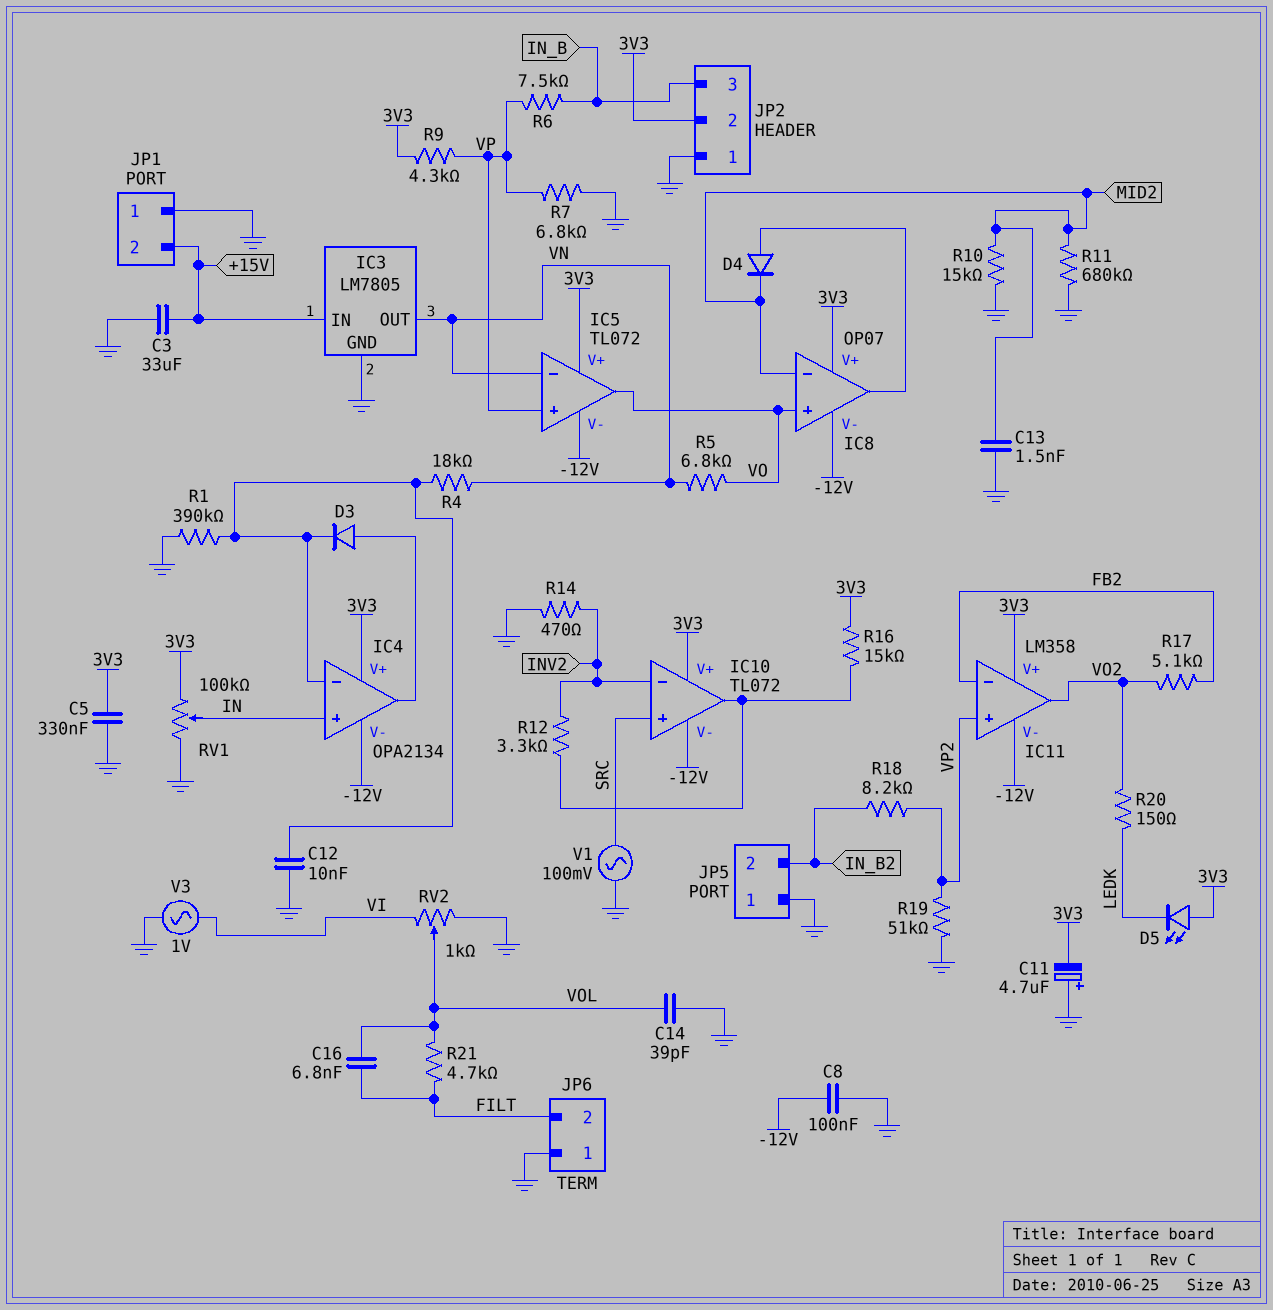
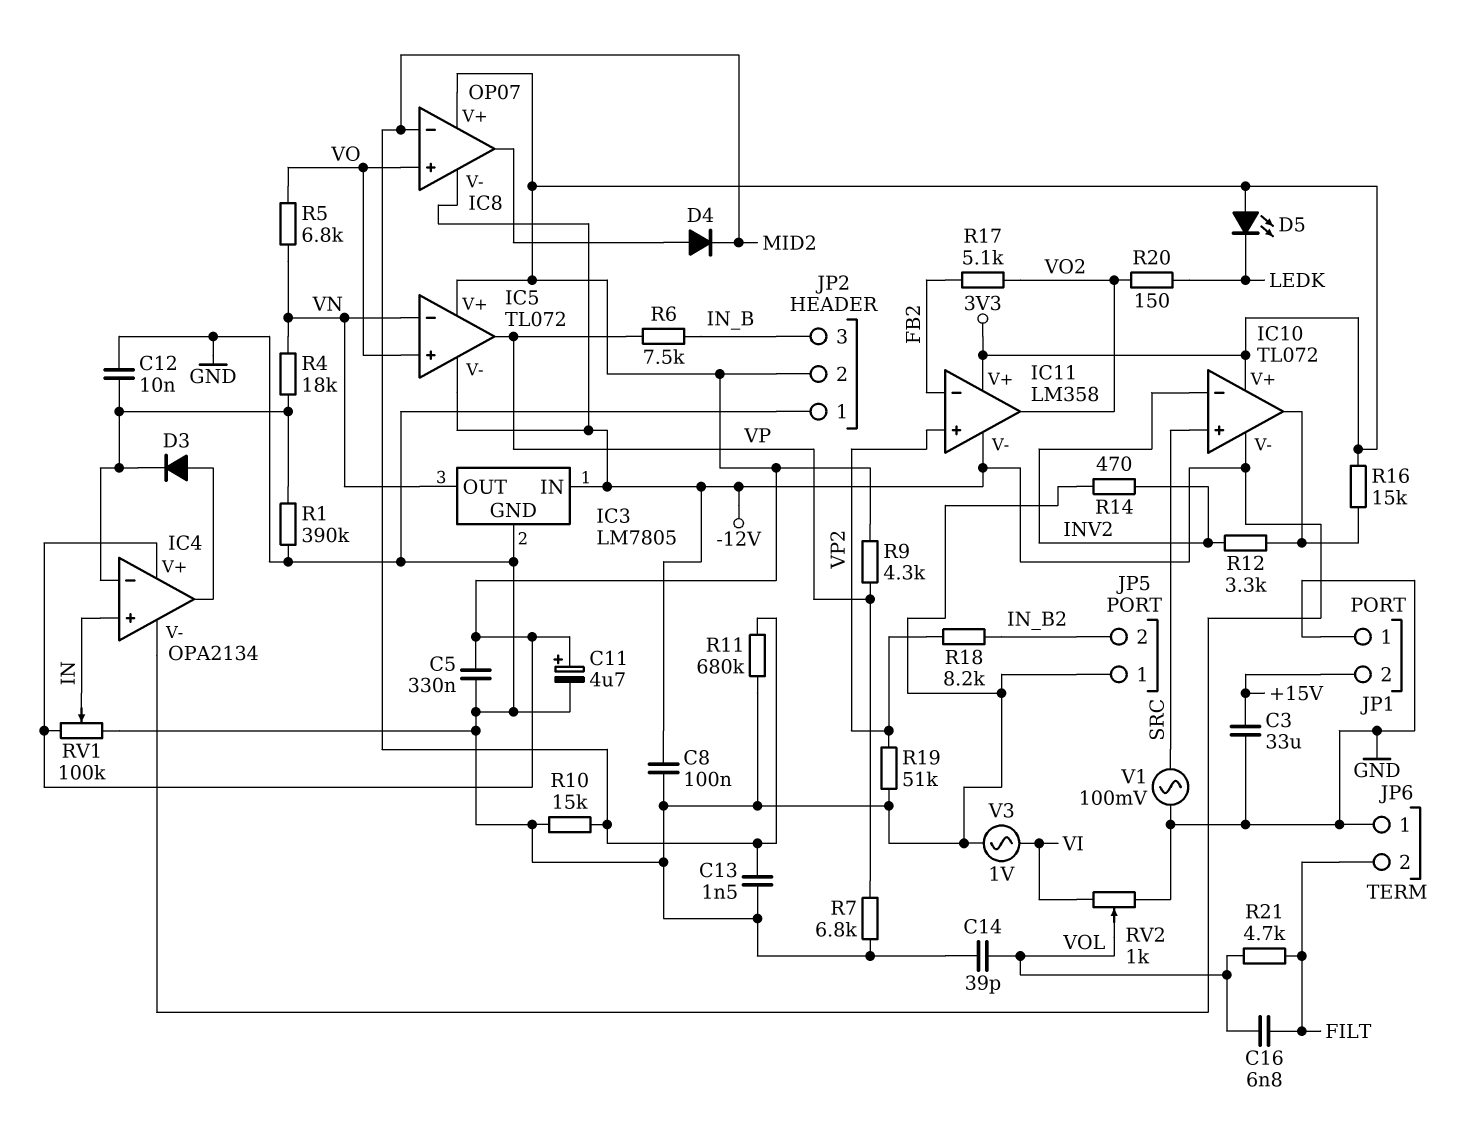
C11: 4.7uF (plus GND, minus 3V3) -> 4.7uF (plus 3V3, minus GND)
IC3 pin IN: +15V -> -12V
IC5 pin in+: VP -> VO
IC5 pin out: VO -> VP

